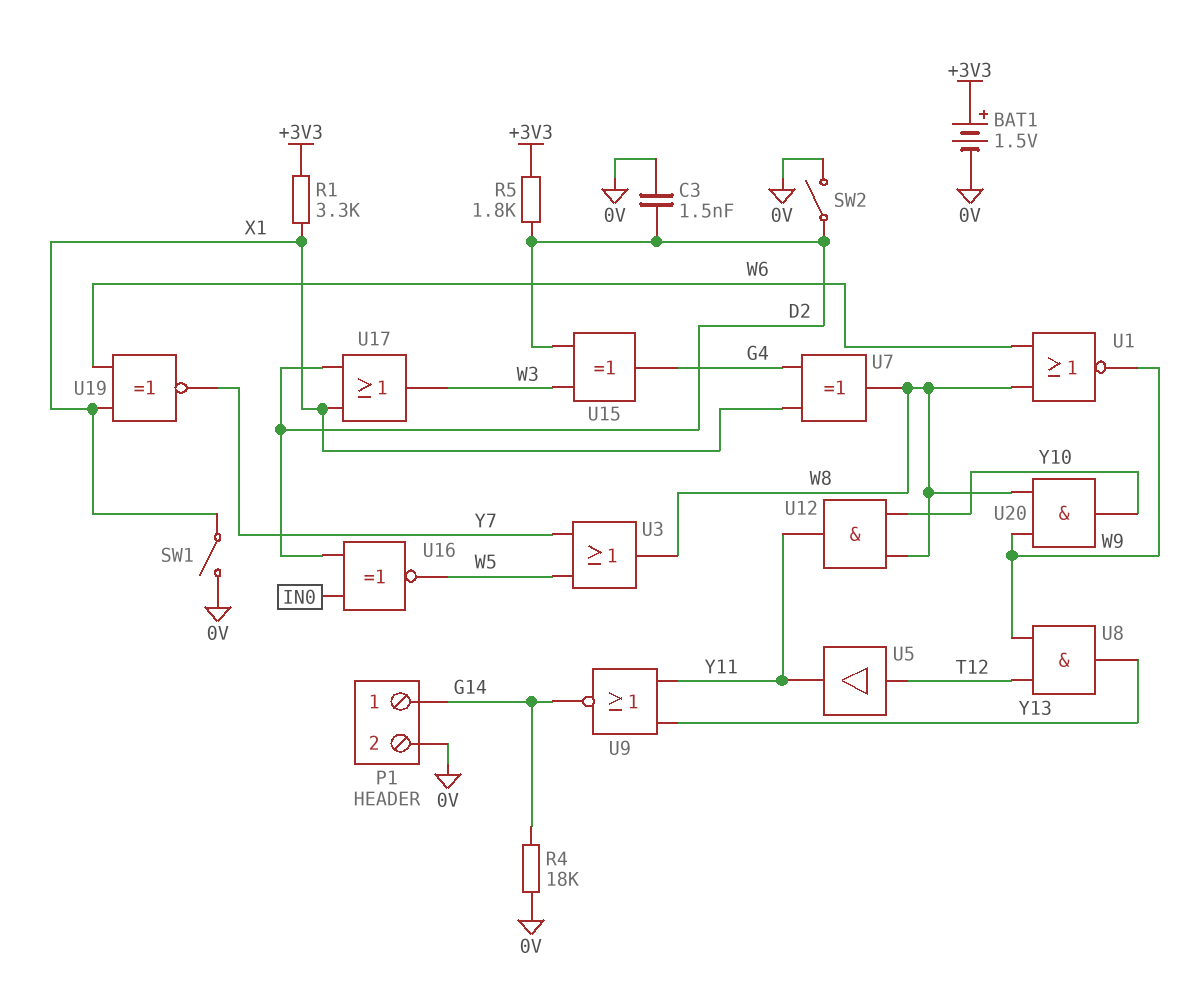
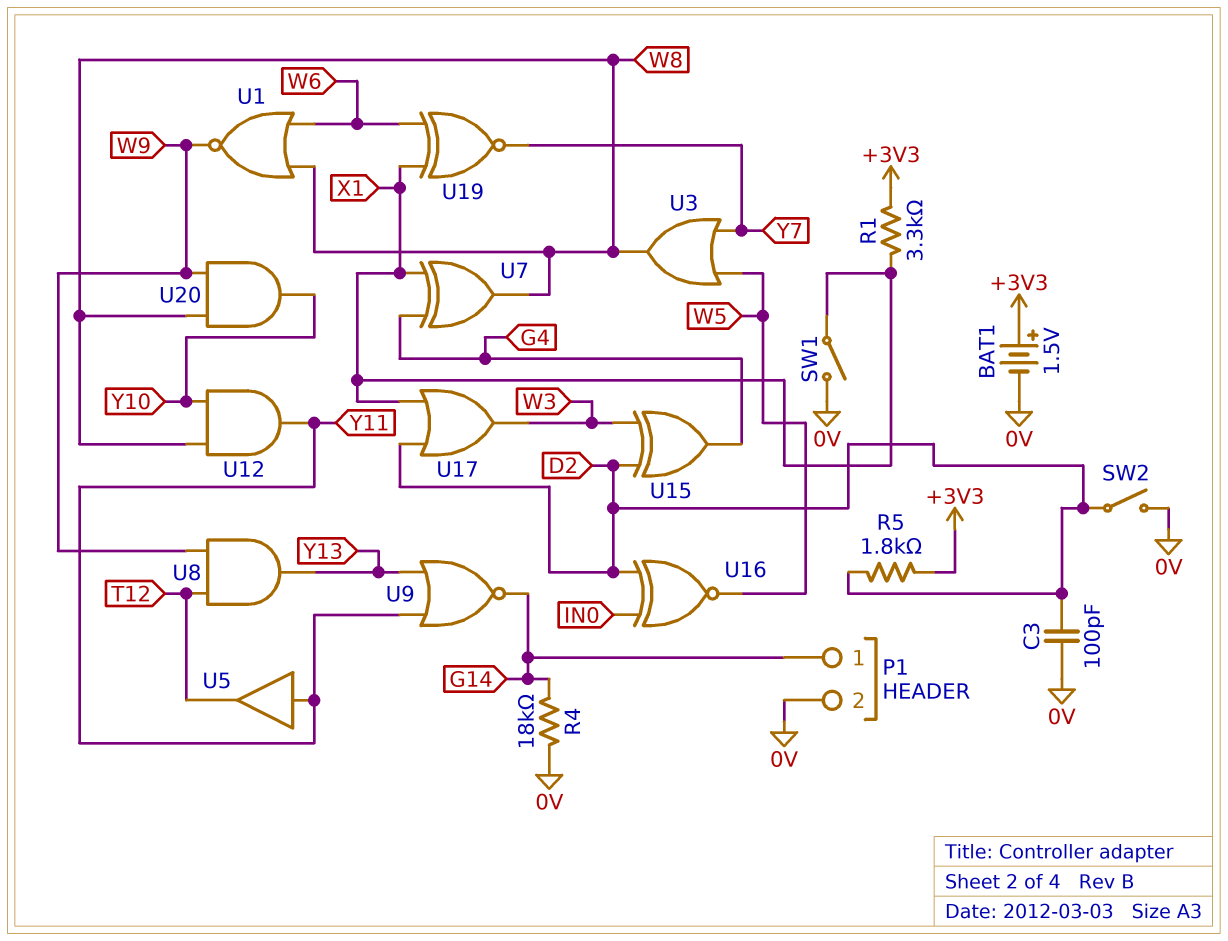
C3: 1.5nF (0V, D2) -> 100pF (0V, D2)
U5: buffer (in T12, out Y11) -> buffer (in Y11, out T12)

